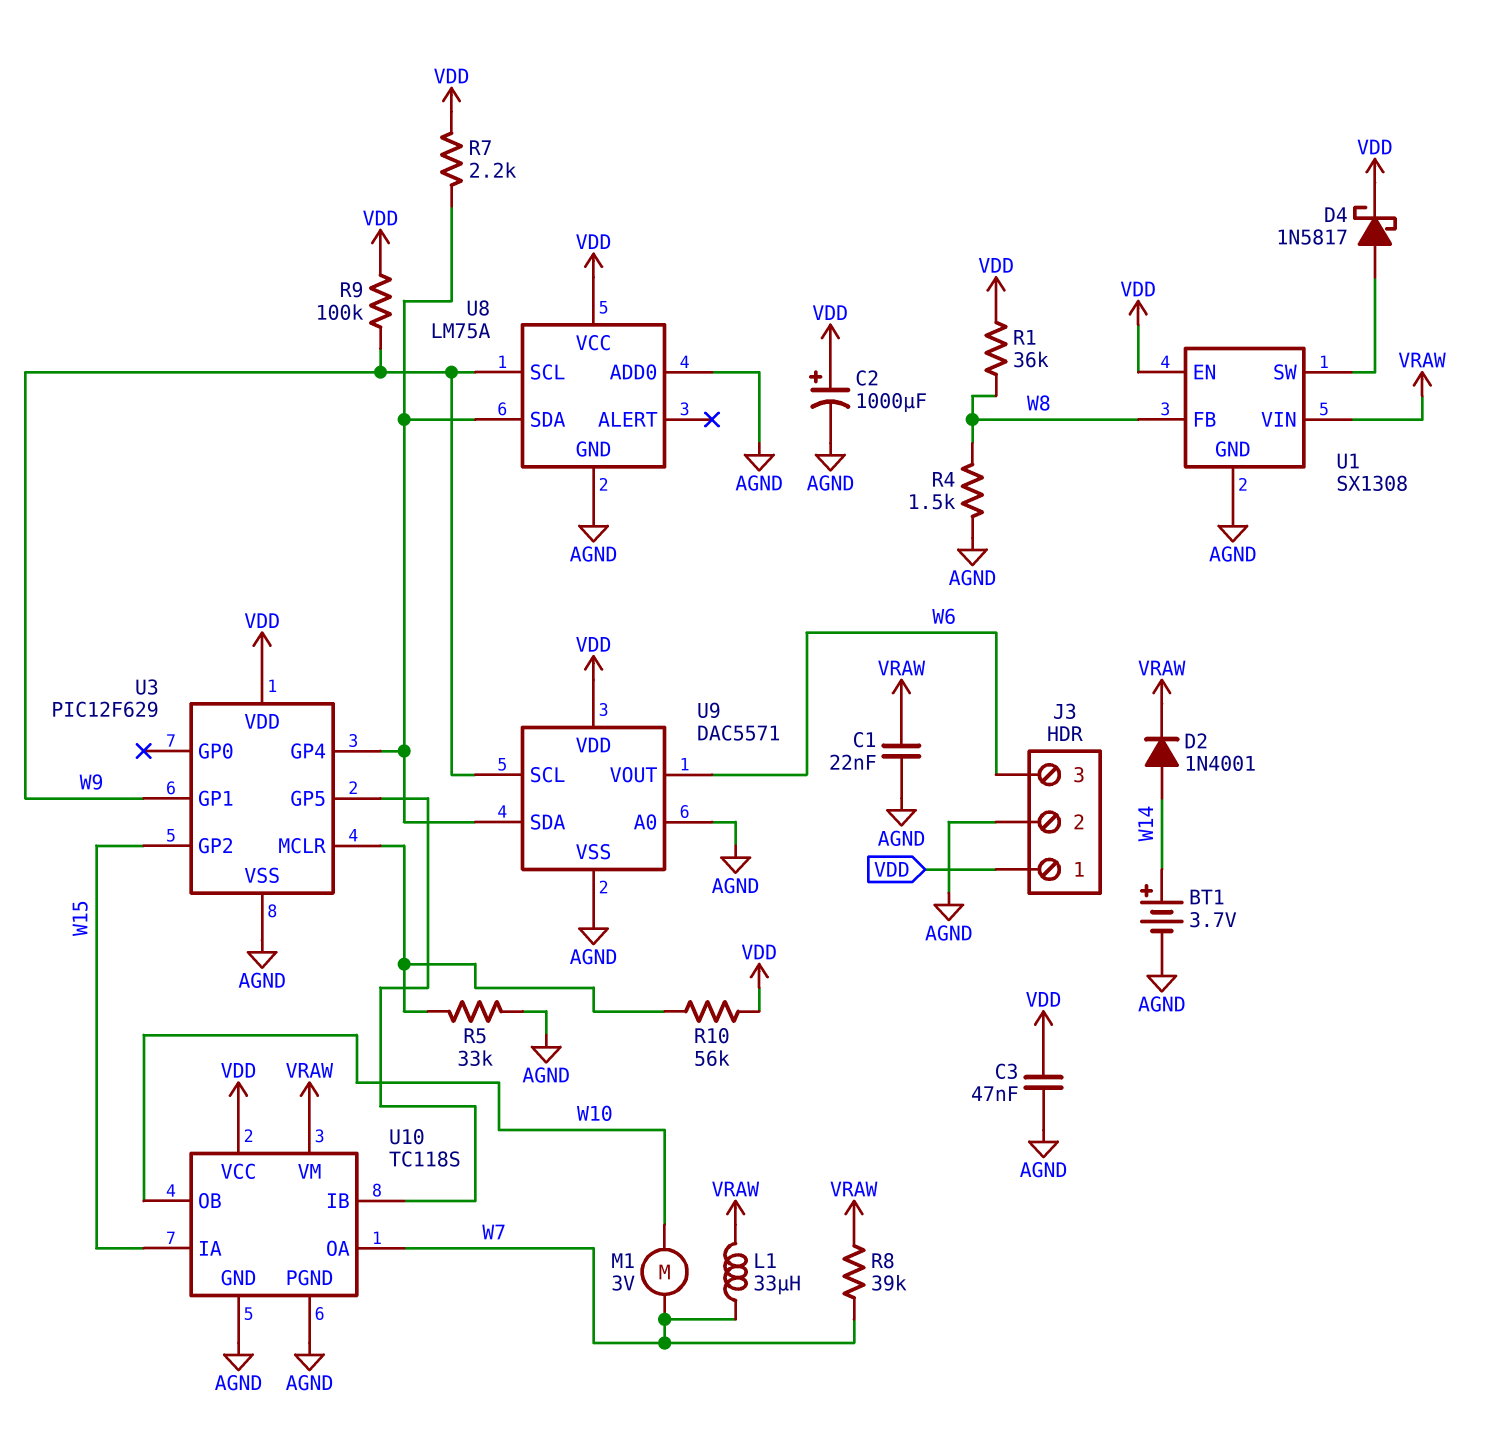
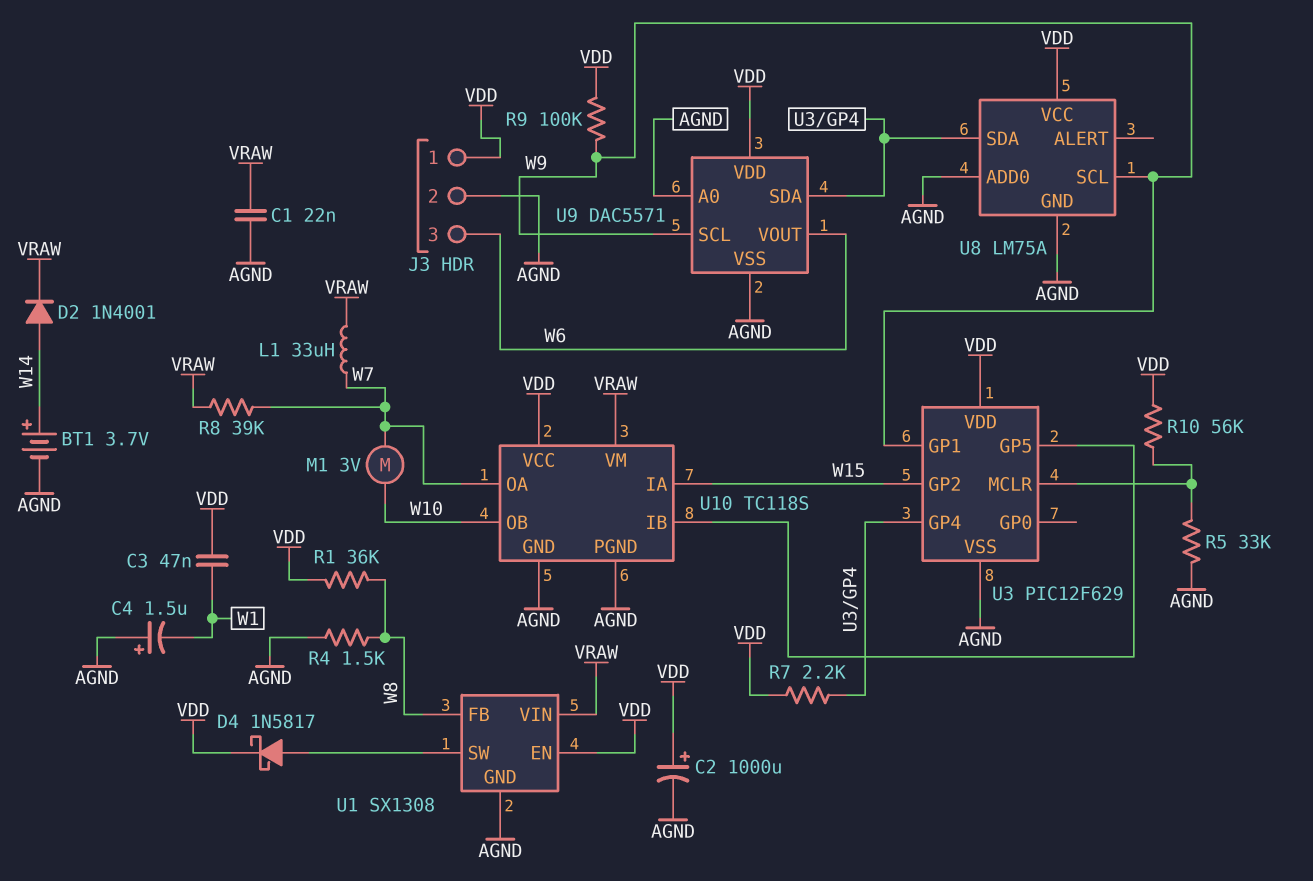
C3: 47nF (AGND, VDD) -> 47nF (VDD, W1)
C4: none -> 1.5uF (plus AGND, minus W1)

